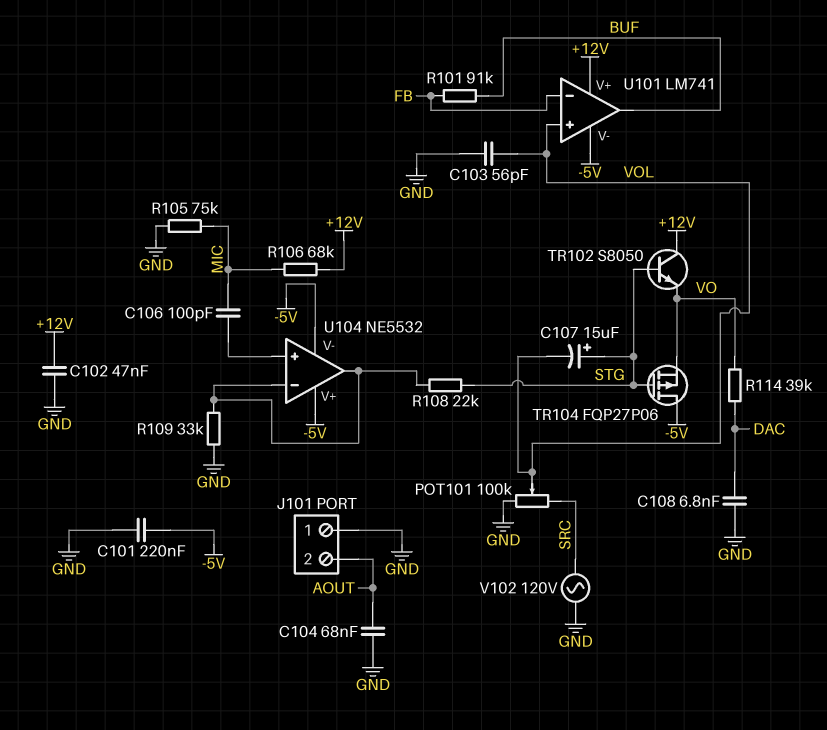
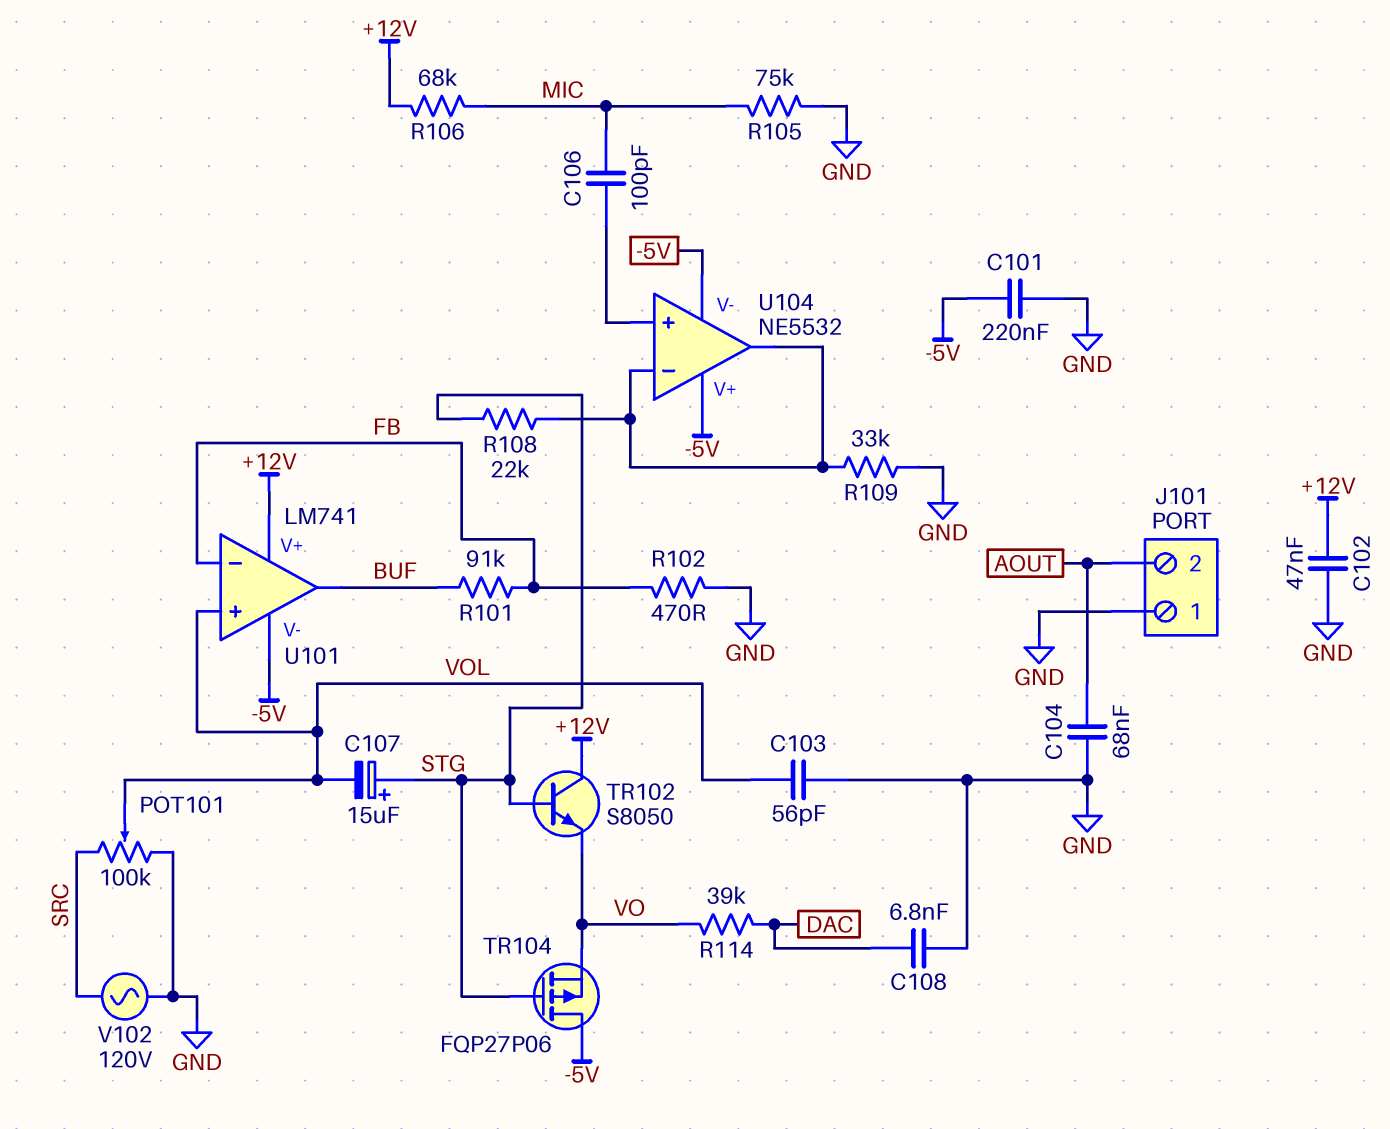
R102: none -> 470 (FB, GND)

